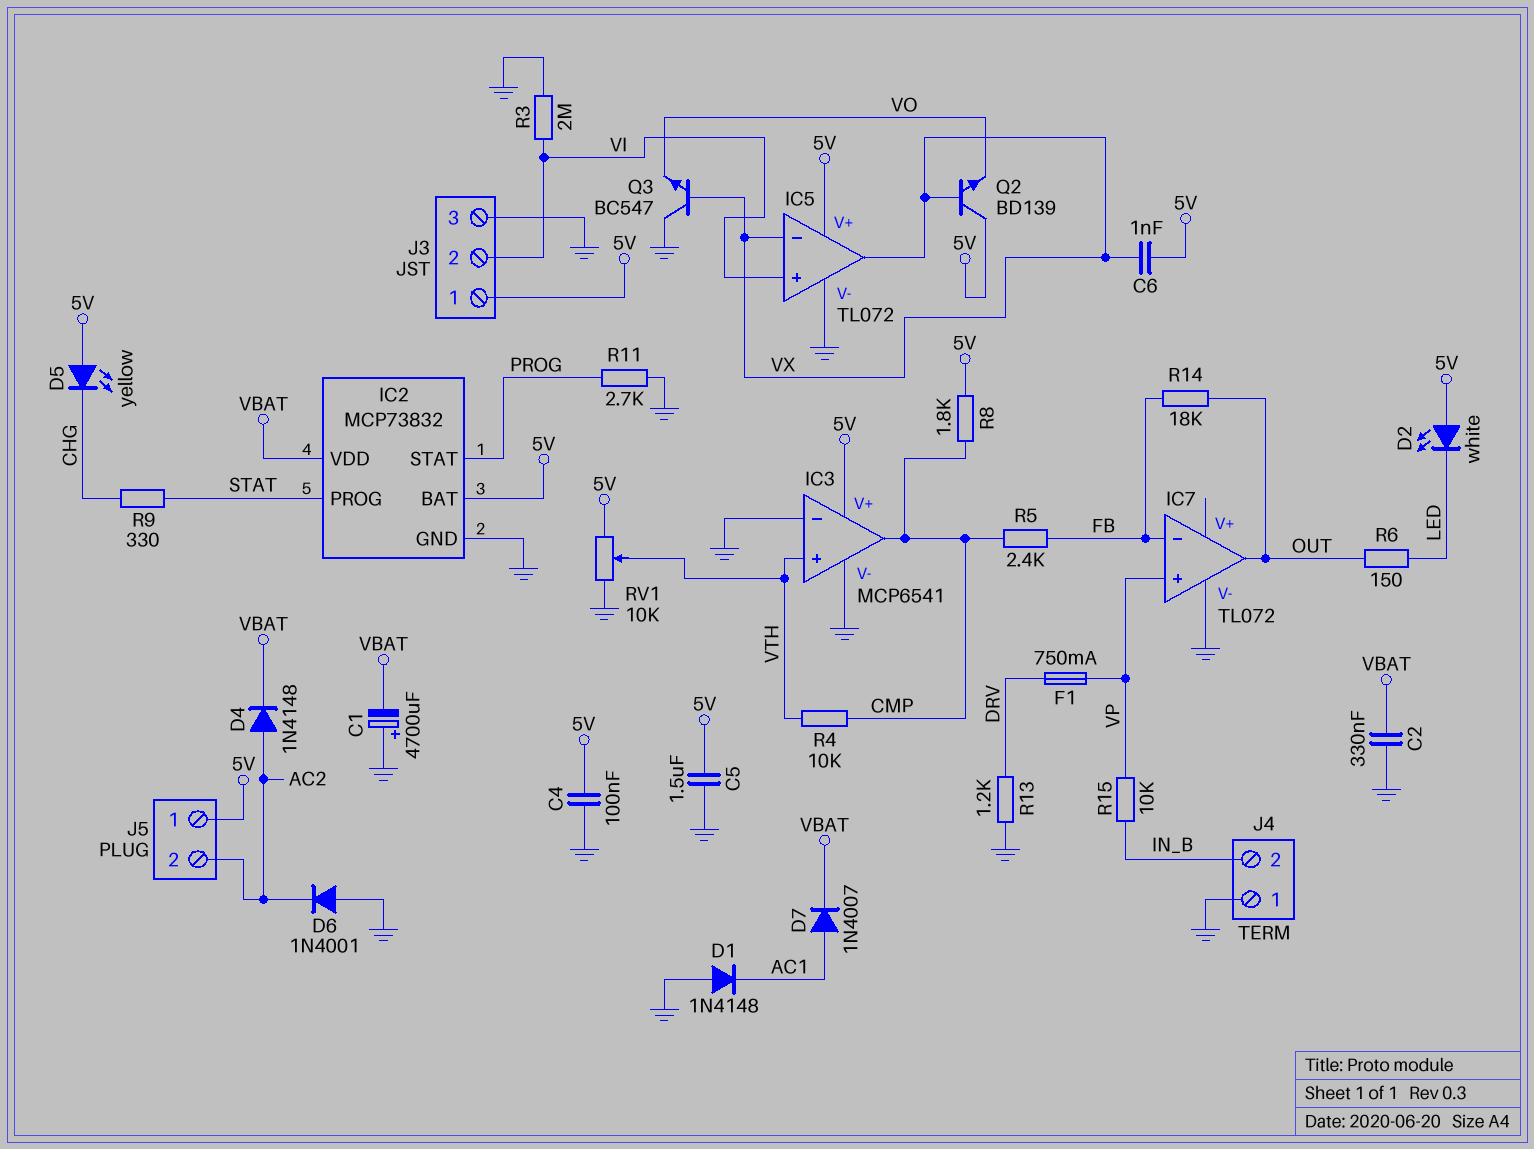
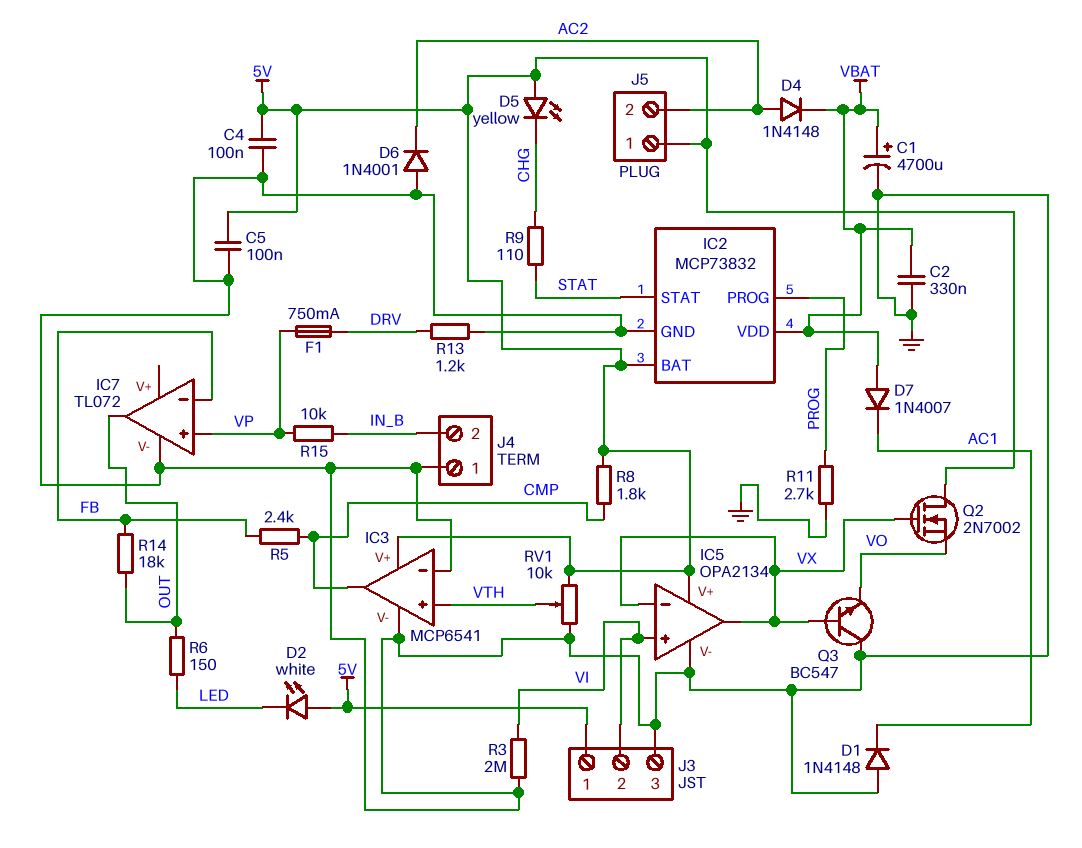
C1: 4700uF (plus GND, minus VBAT) -> 4700uF (plus VBAT, minus GND)
C5: 1.5uF (5V, GND) -> 100nF (5V, GND)
C6: 1nF (5V, VX) -> none
D7: diode 1N4007 (A AC1, K VBAT) -> diode 1N4007 (A VBAT, K AC1)
IC2 pin PROG: STAT -> PROG
IC2 pin STAT: PROG -> STAT
IC5: TL072 -> OPA2134
Q2: NPN BD139 (B VX, C 5V, E VO) -> NMOS 2N7002 (G VX, D 5V, S VO)
R4: 10k (CMP, VTH) -> none
R9: 330 (CHG, STAT) -> 110 (CHG, STAT)

